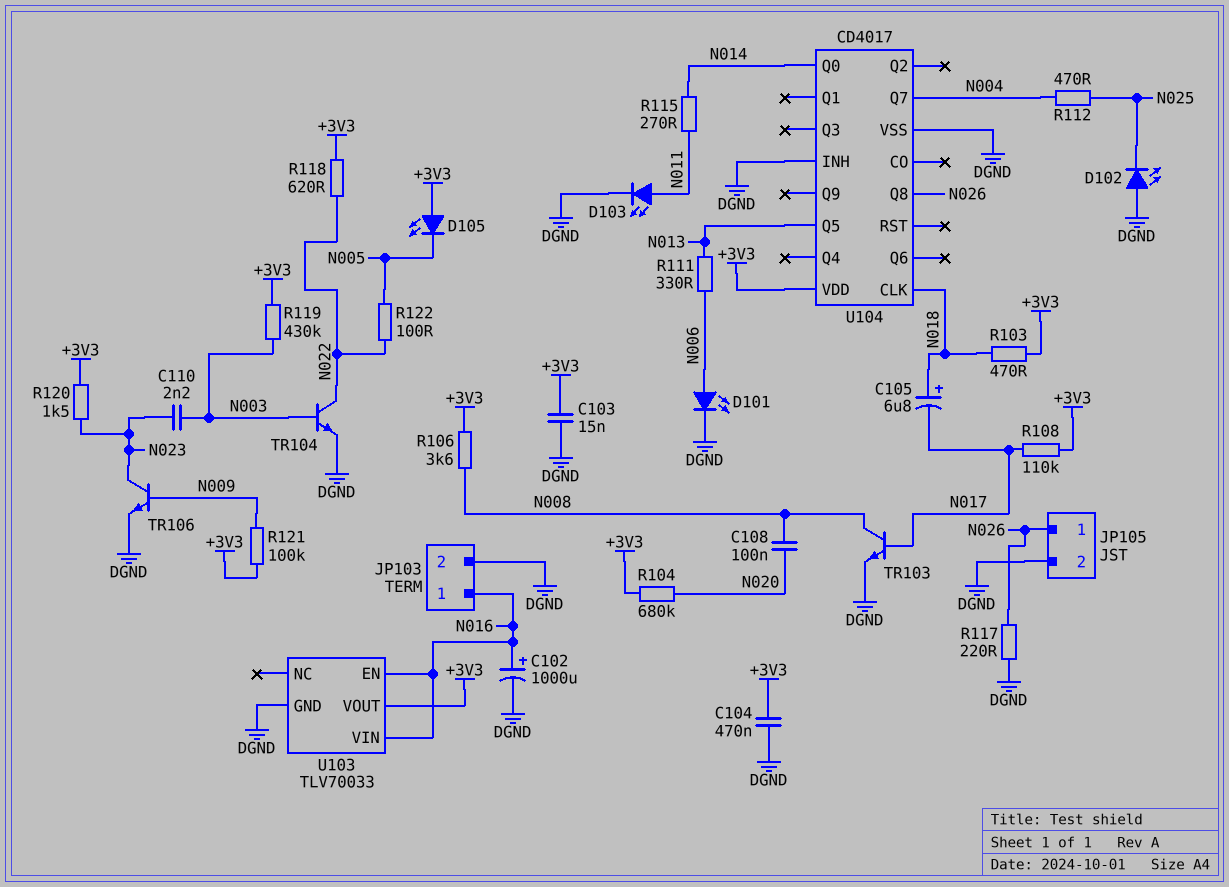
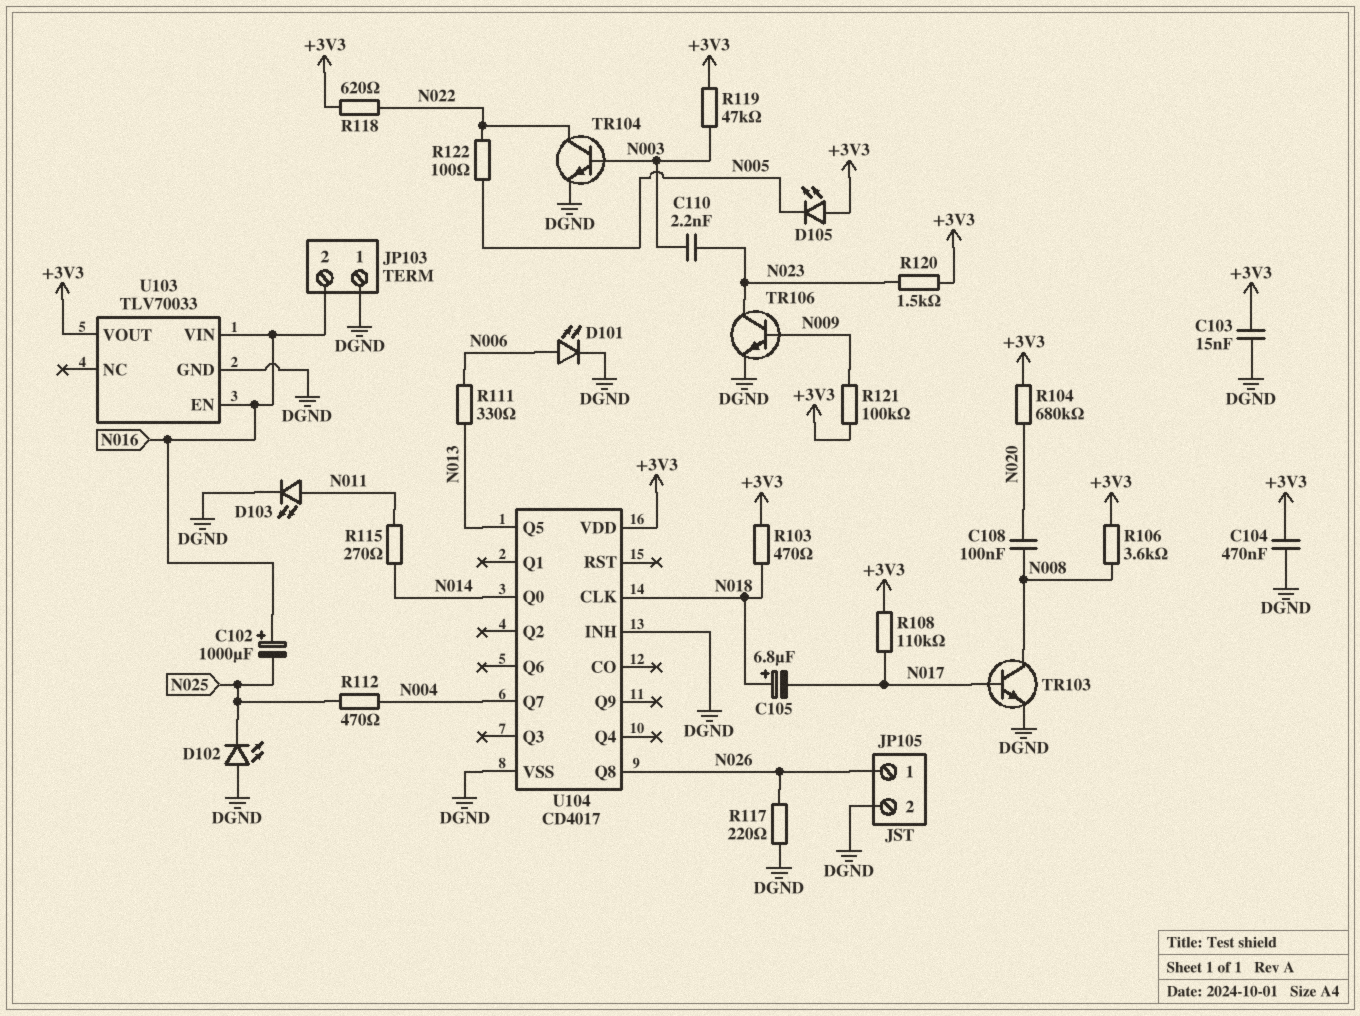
C102: 1000uF (plus N016, minus DGND) -> 1000uF (plus N016, minus N025)
JP103 pin 1: N016 -> DGND
JP103 pin 2: DGND -> N016
R119: 430k (+3V3, N003) -> 47k (+3V3, N003)

